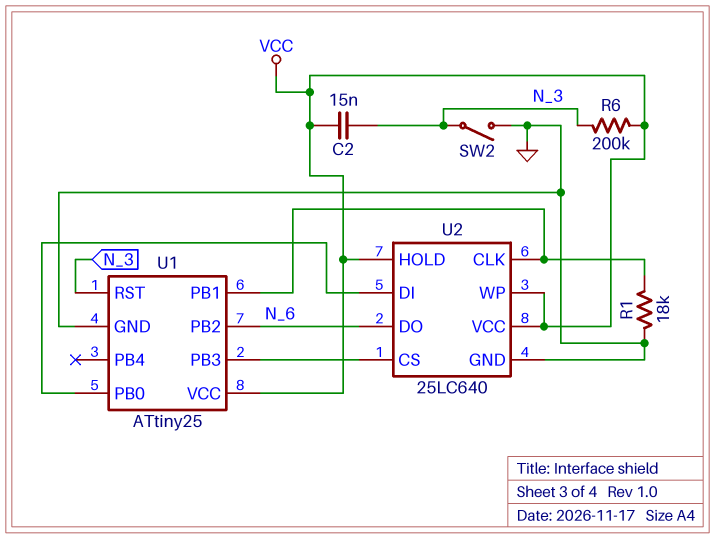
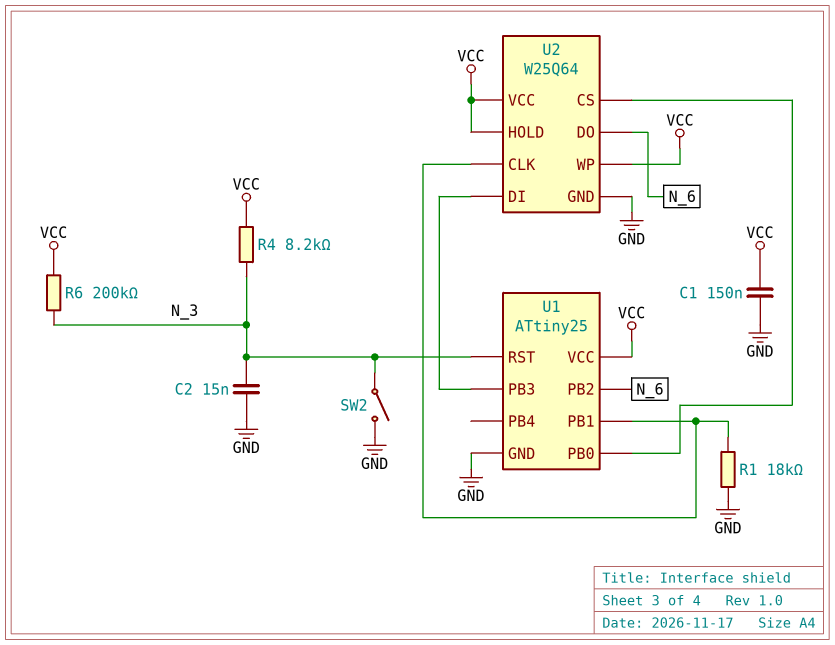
C1: none -> 150nF (GND, VCC)
C2: 15nF (N_3, VCC) -> 15nF (GND, N_3)
R4: none -> 8.2k (N_3, VCC)
U2: 25LC640 -> W25Q64
U2 pin CS: U1/PB3 -> U1/PB0
U2 pin DI: U1/PB0 -> U1/PB3

